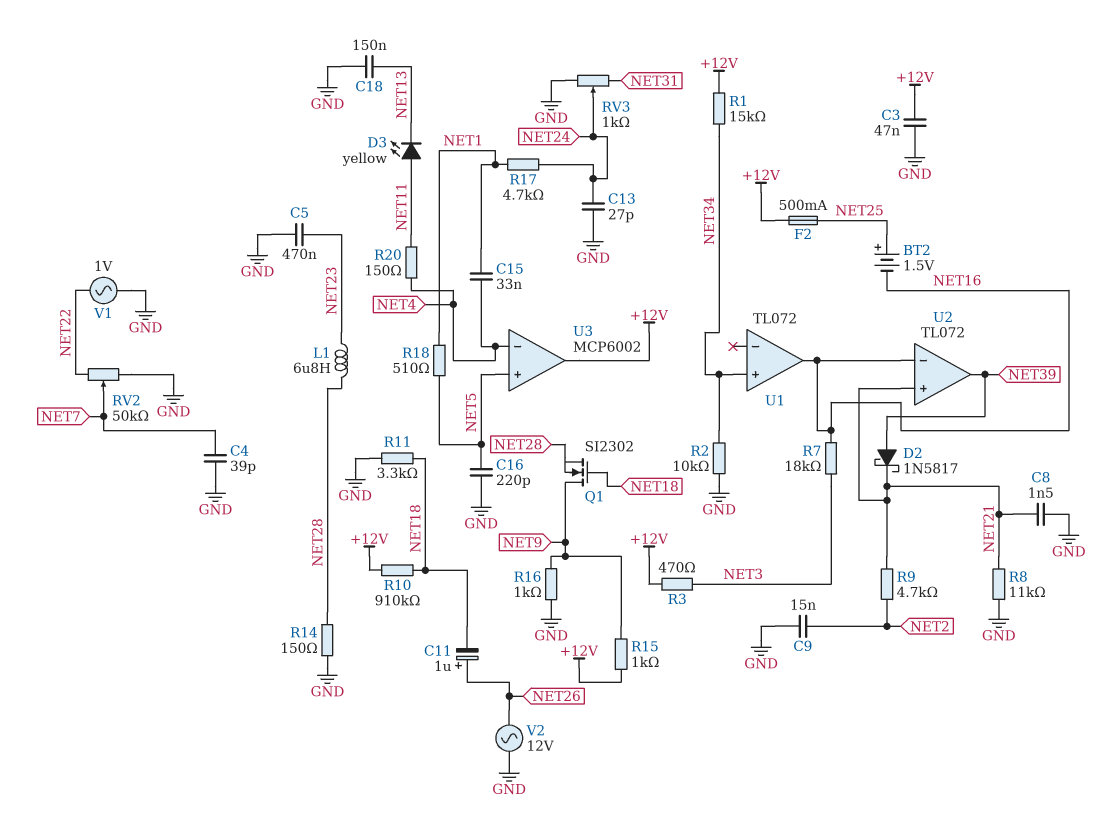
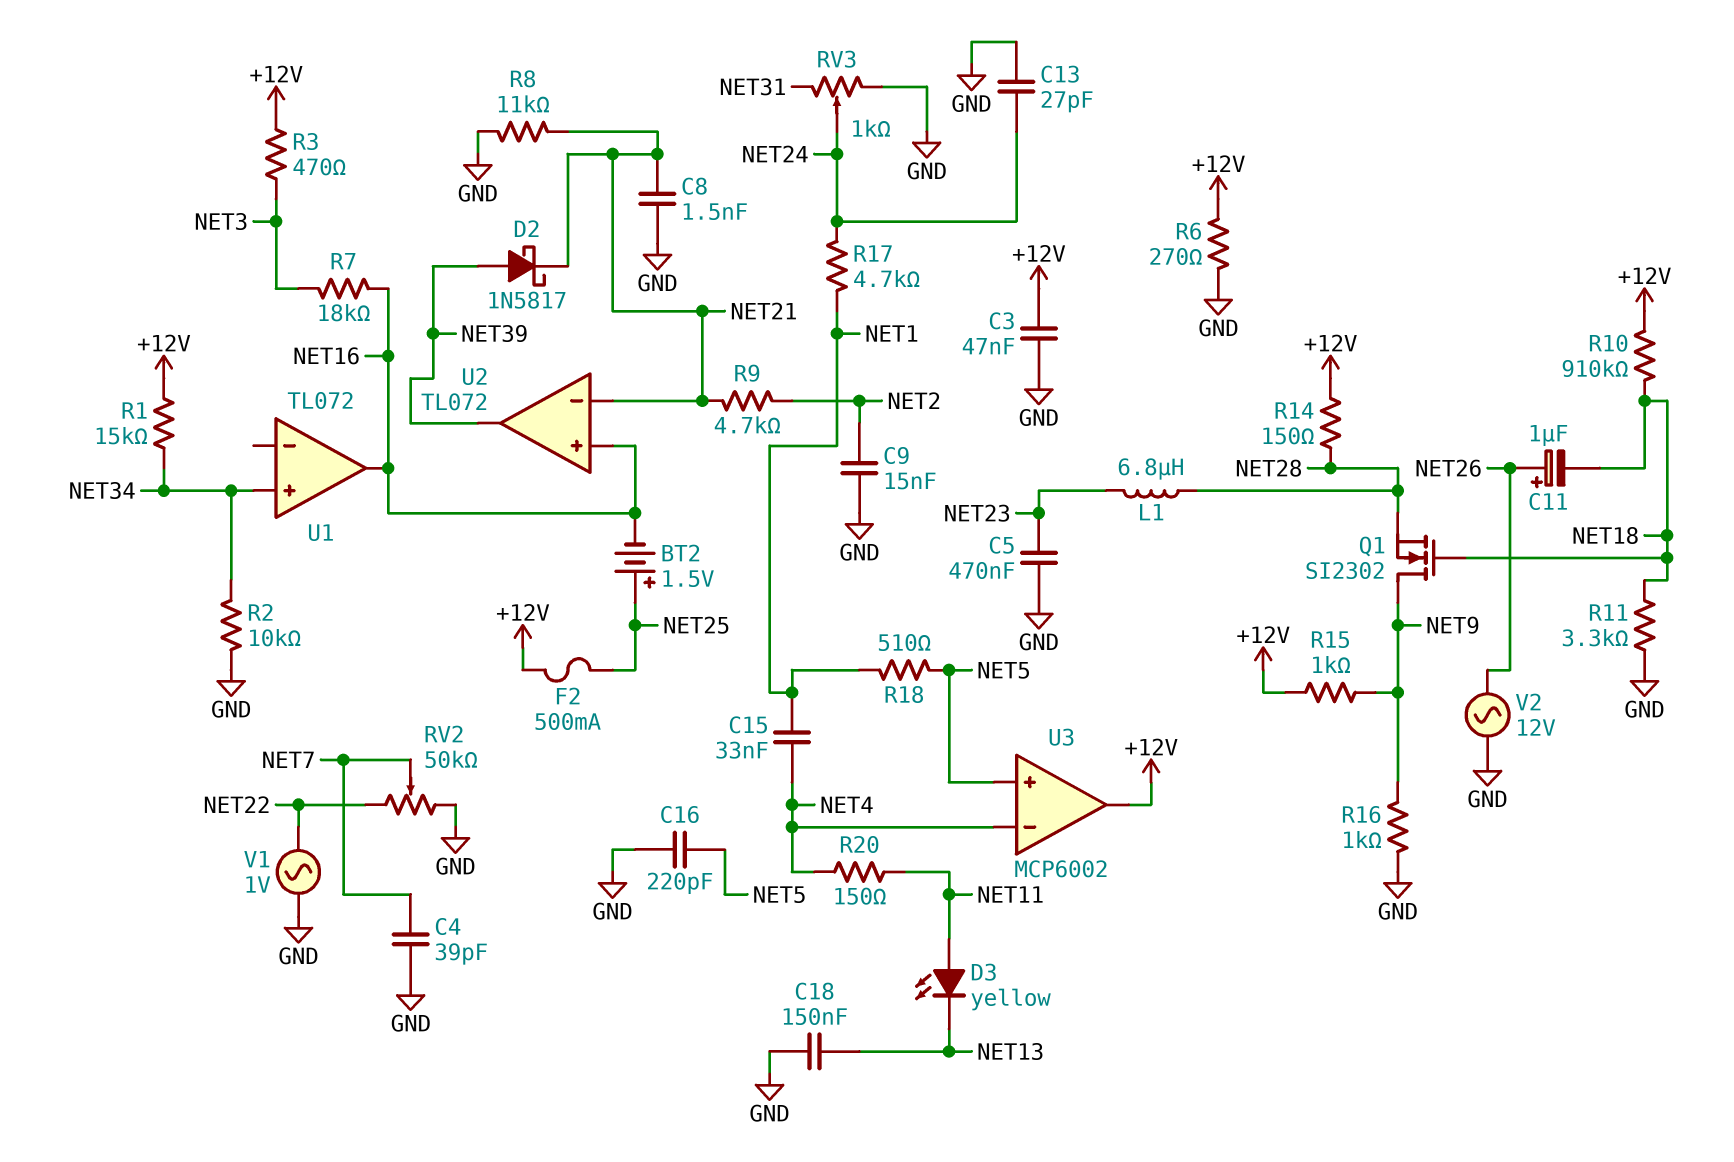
R6: none -> 270 (+12V, GND)
R14: 150 (GND, NET28) -> 150 (+12V, NET28)
U2 pin in+: NET21 -> NET16
U2 pin in-: NET16 -> NET21

